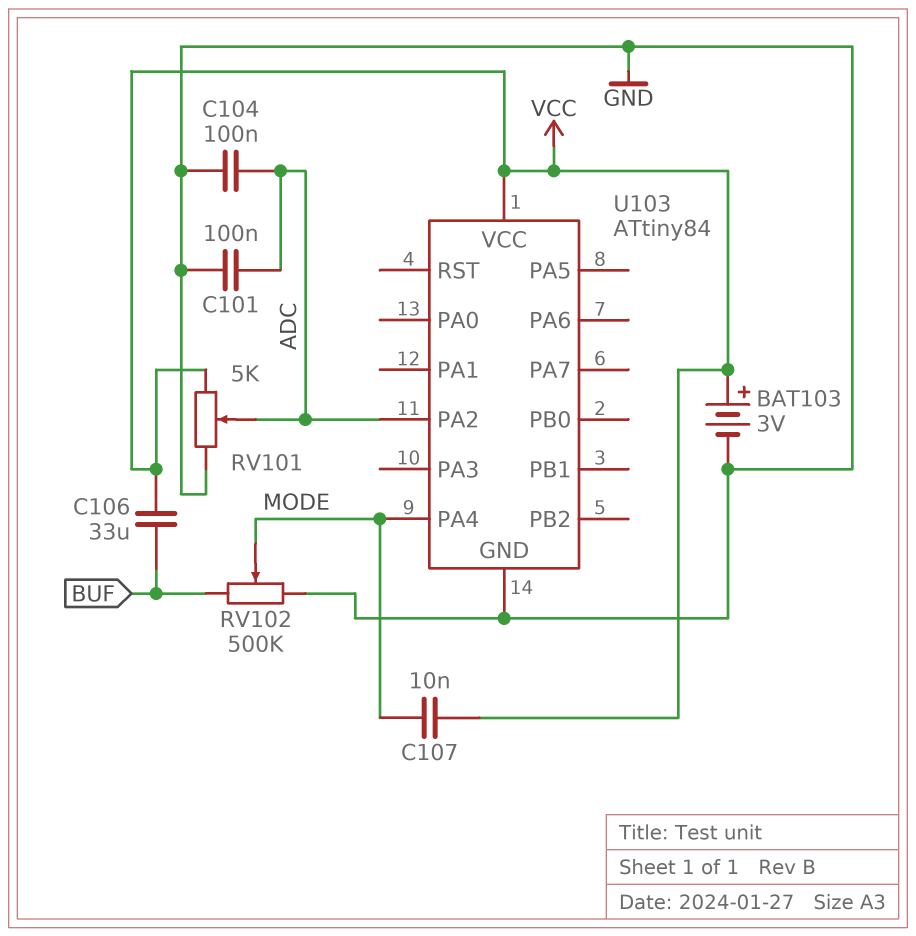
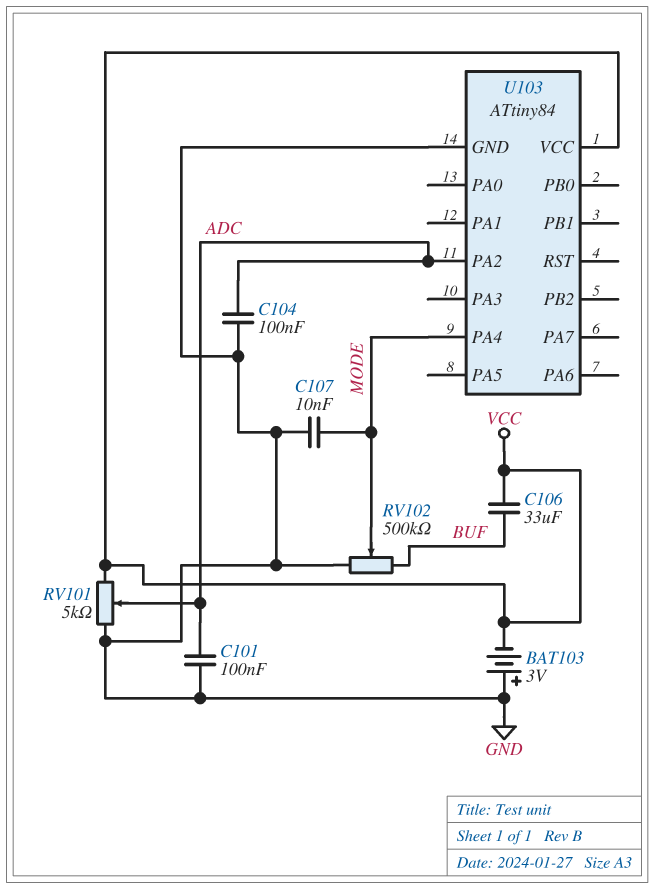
BAT103: 3V (plus VCC, minus GND) -> 3V (plus GND, minus VCC)
C107: 10nF (MODE, VCC) -> 10nF (GND, MODE)

